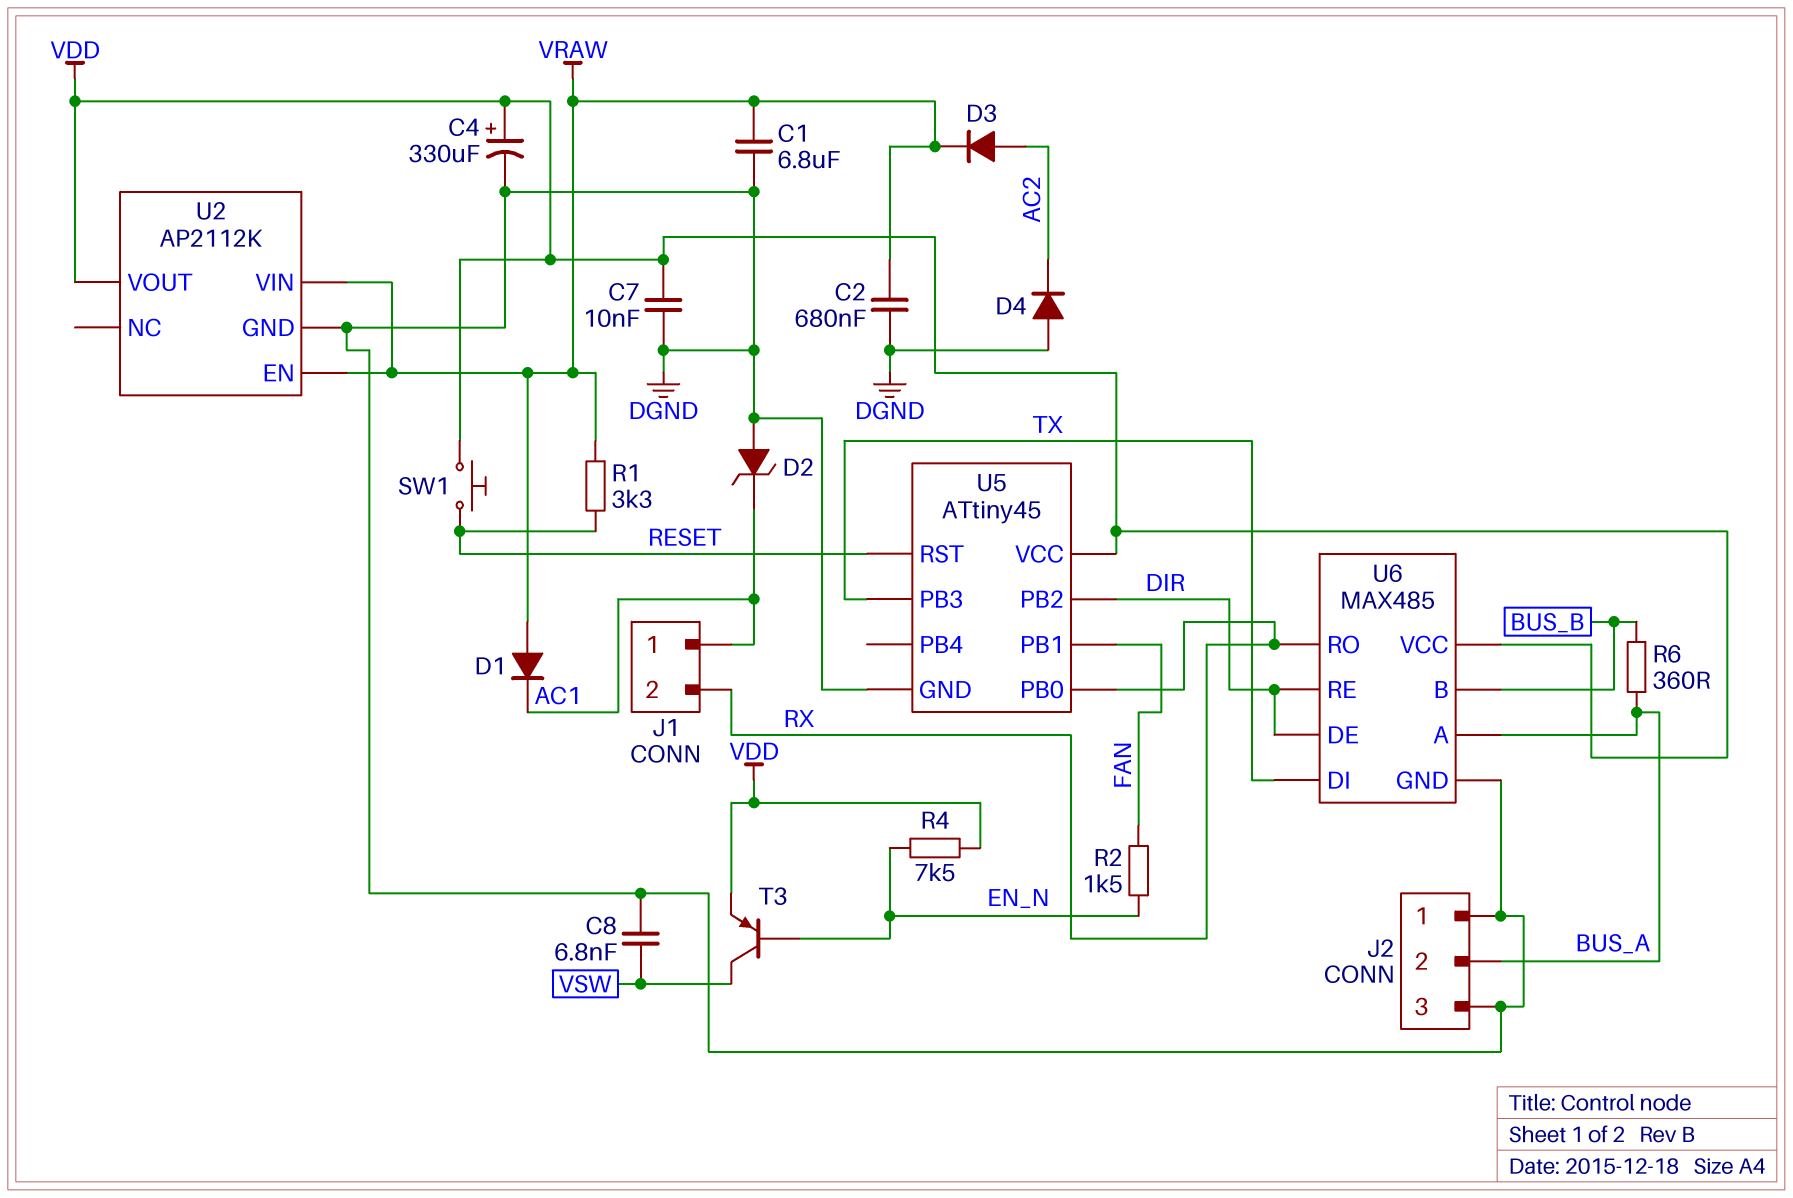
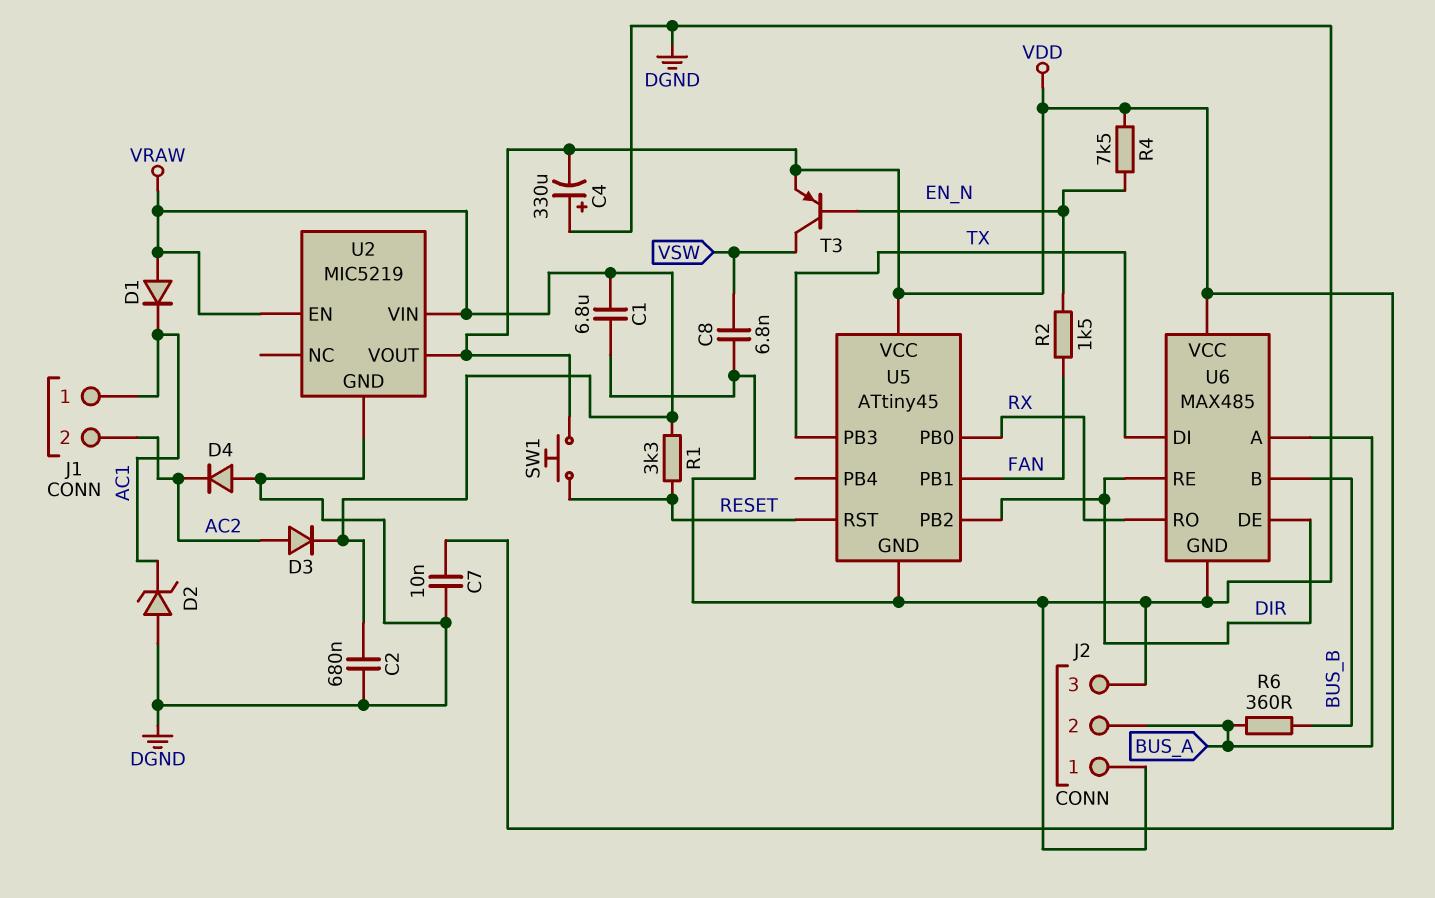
C4: 330uF (plus VDD, minus DGND) -> 330uF (plus DGND, minus VDD)
J1 pin 2: RX -> AC2
U2: AP2112K -> MIC5219

